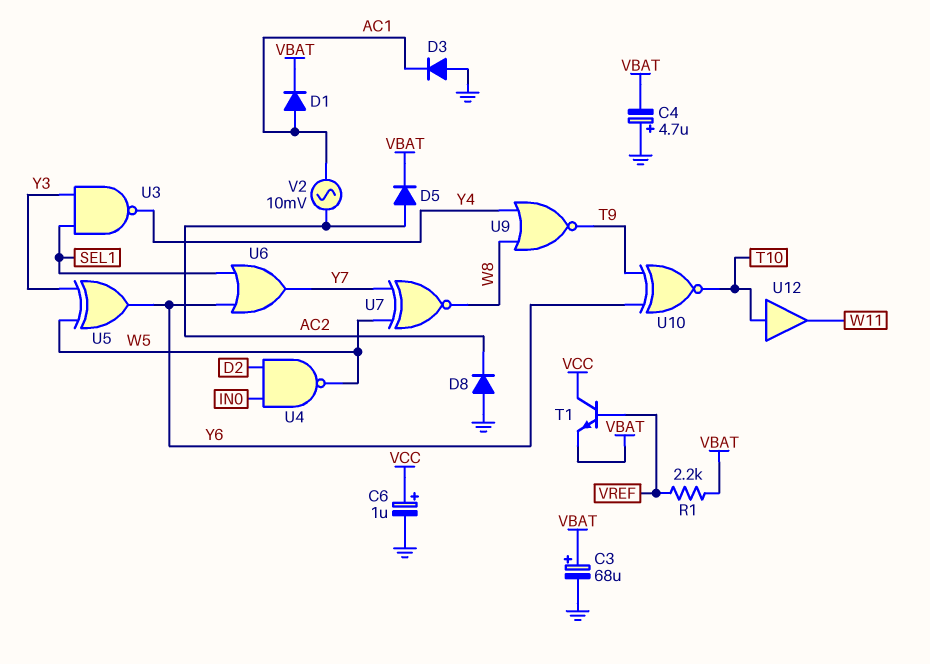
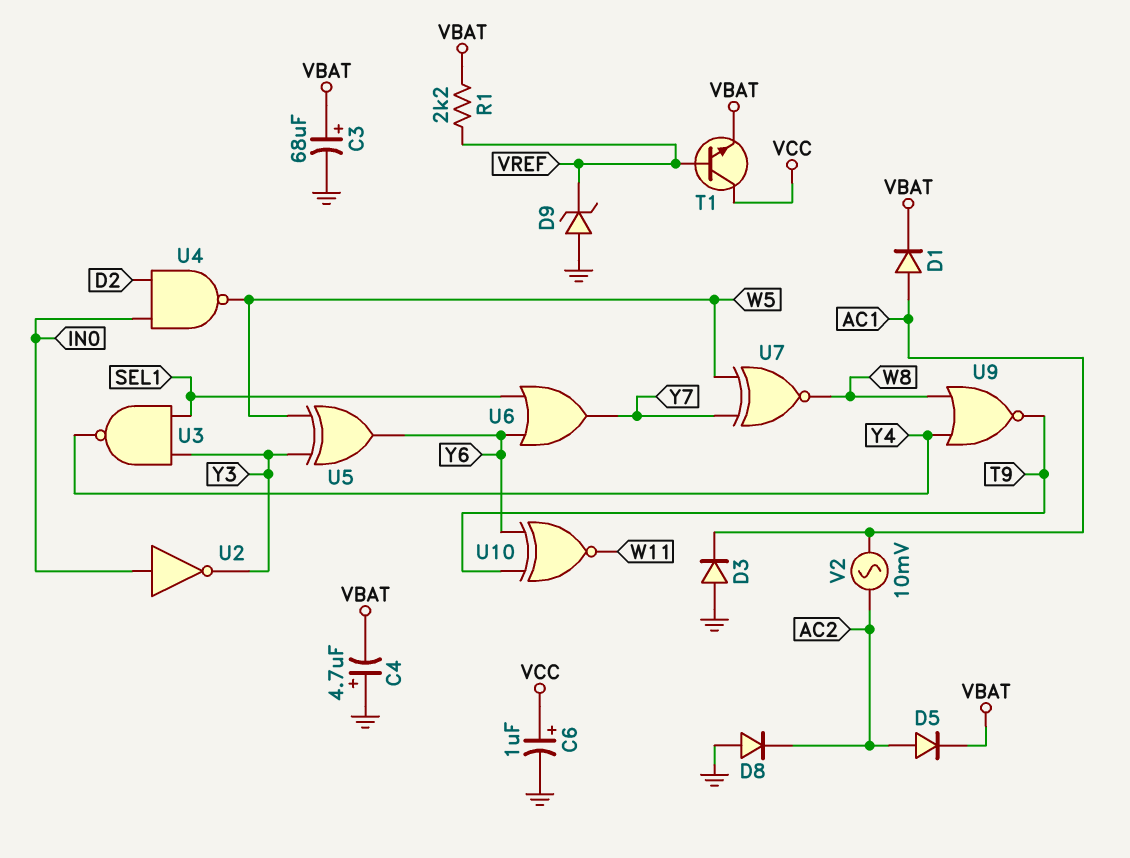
D9: none -> zener (A GND, K VREF)
U2: none -> NOT (in IN0, out Y3)
U10: XNOR (in T9, in Y6, out T10) -> XNOR (in T9, in Y6, out W11)
U12: buffer (in T10, out W11) -> none

